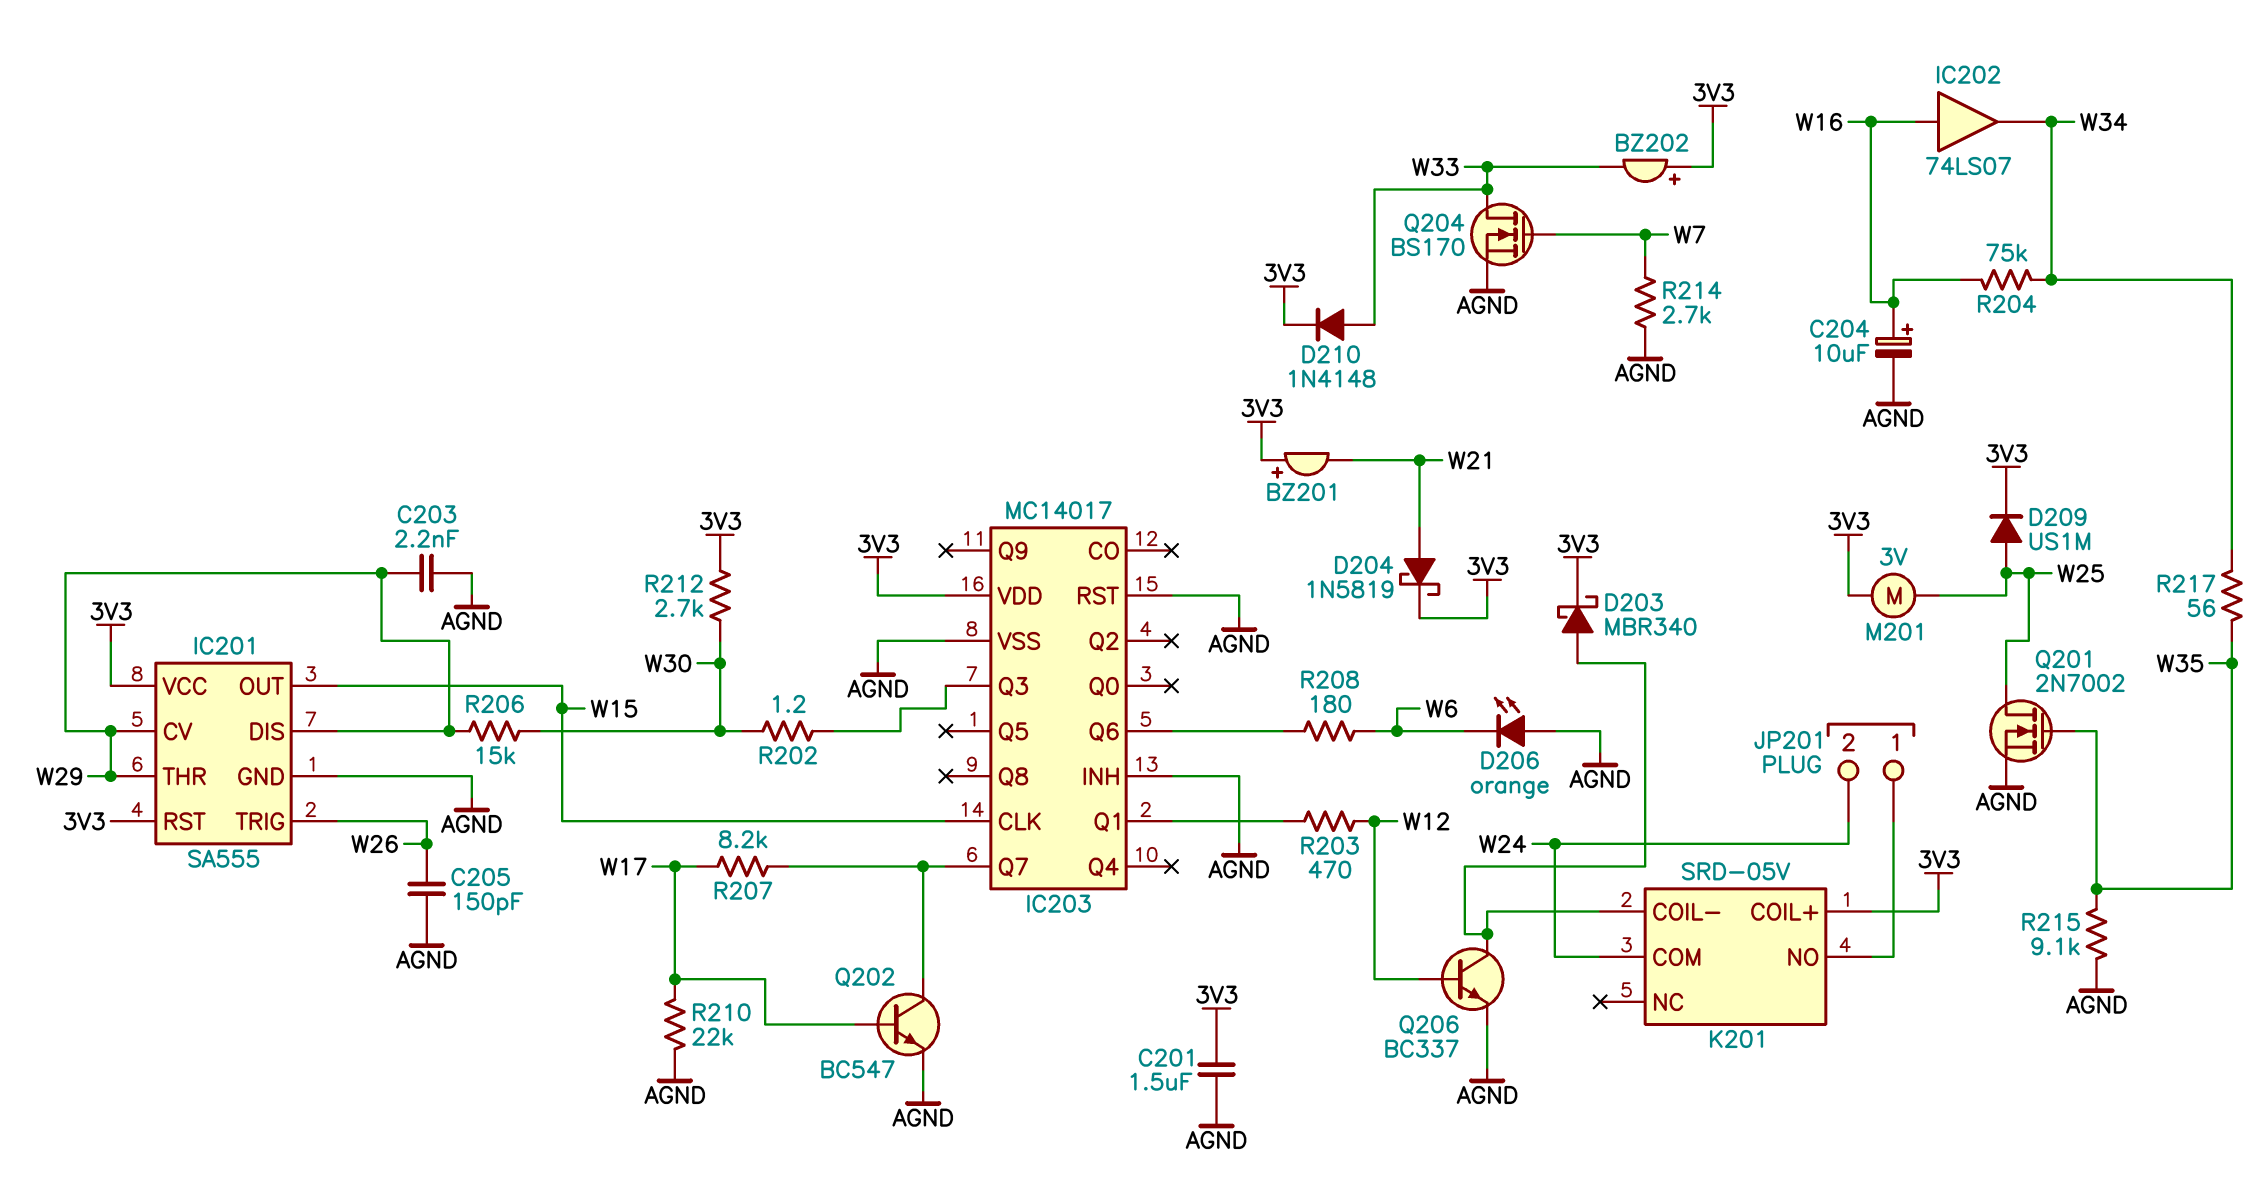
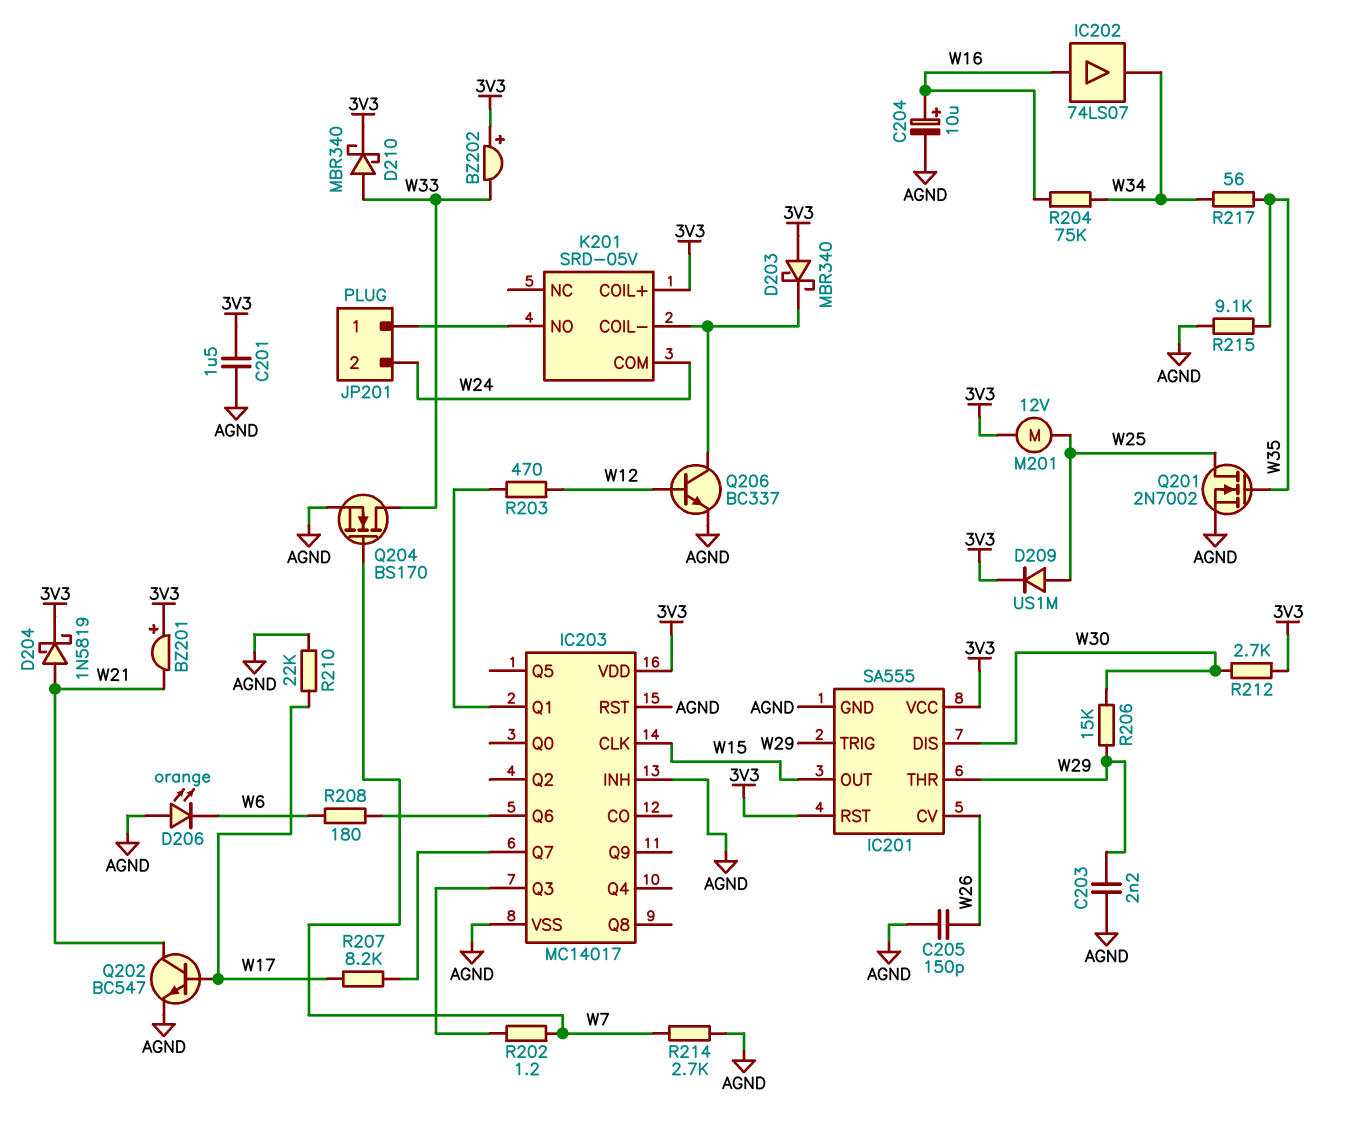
D203: schottky MBR340 (A K201/COIL-, K 3V3) -> schottky MBR340 (A 3V3, K K201/COIL-)
D210: diode 1N4148 (A W33, K 3V3) -> schottky MBR340 (A W33, K 3V3)
IC201 pin CV: W29 -> W26
IC201 pin DIS: W29 -> W30
IC201 pin TRIG: W26 -> W29
M201: motor 3V (3V3, W25) -> motor 12V (3V3, W25)
Q202: NPN BC547 (B W17, C IC203/Q7, E AGND) -> NPN BC547 (B W17, C W21, E AGND)
R202: 1.2 (IC203/Q3, W30) -> 1.2 (IC203/Q3, W7)

